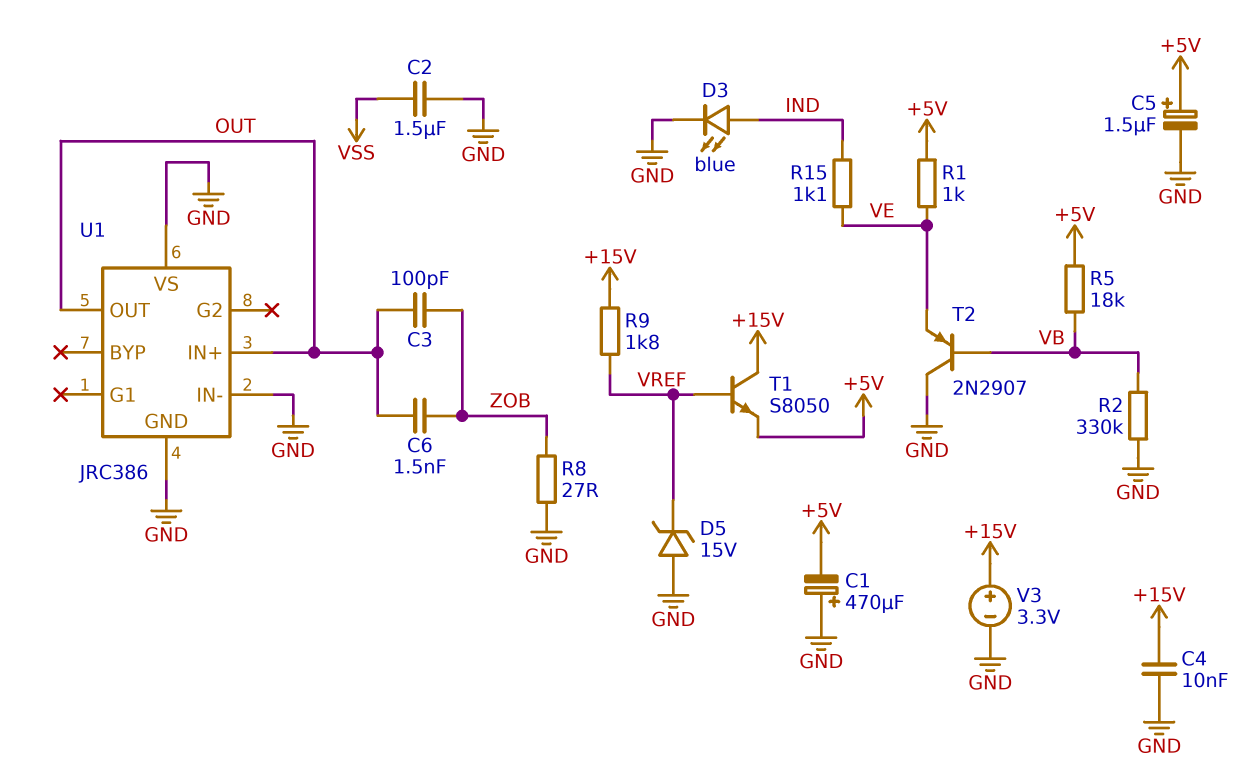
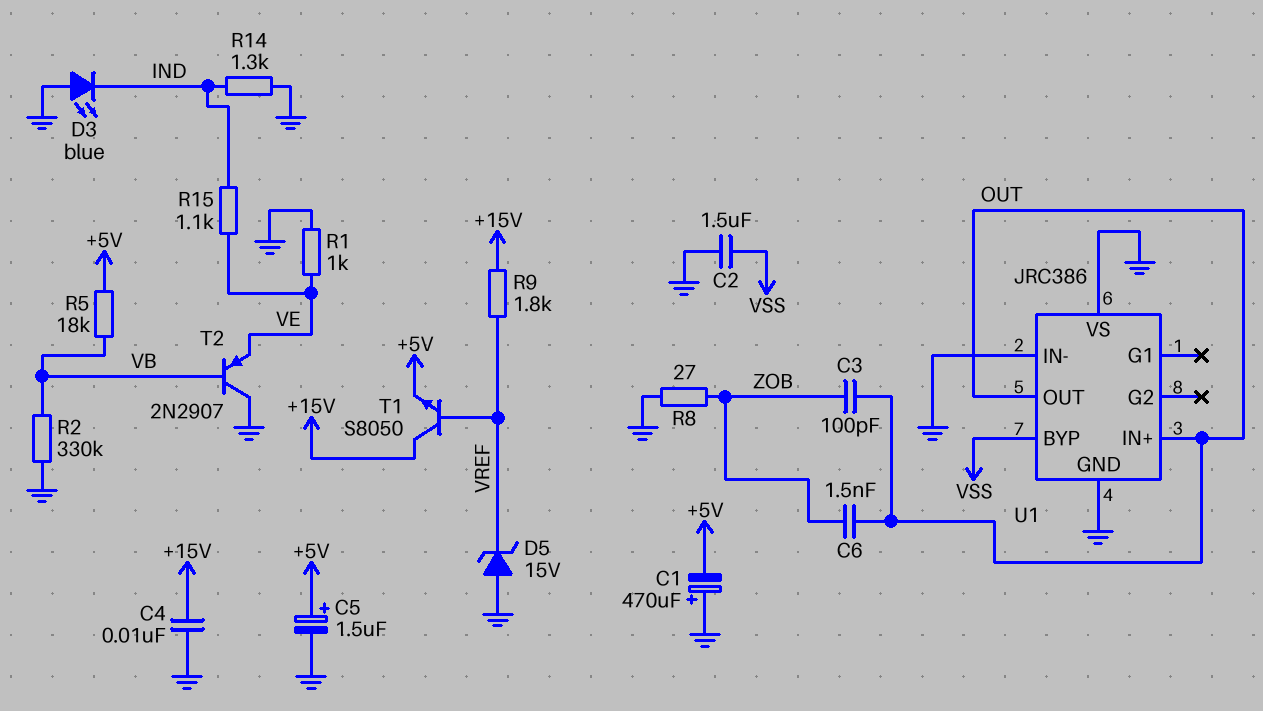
D3: LED blue (A IND, K GND) -> LED blue (A GND, K IND)
R1: 1k (+5V, VE) -> 1k (GND, VE)
R14: none -> 1.3k (GND, IND)
U1 pin BYP: none -> VSS
V3: 3.3V (plus +15V, minus GND) -> none

